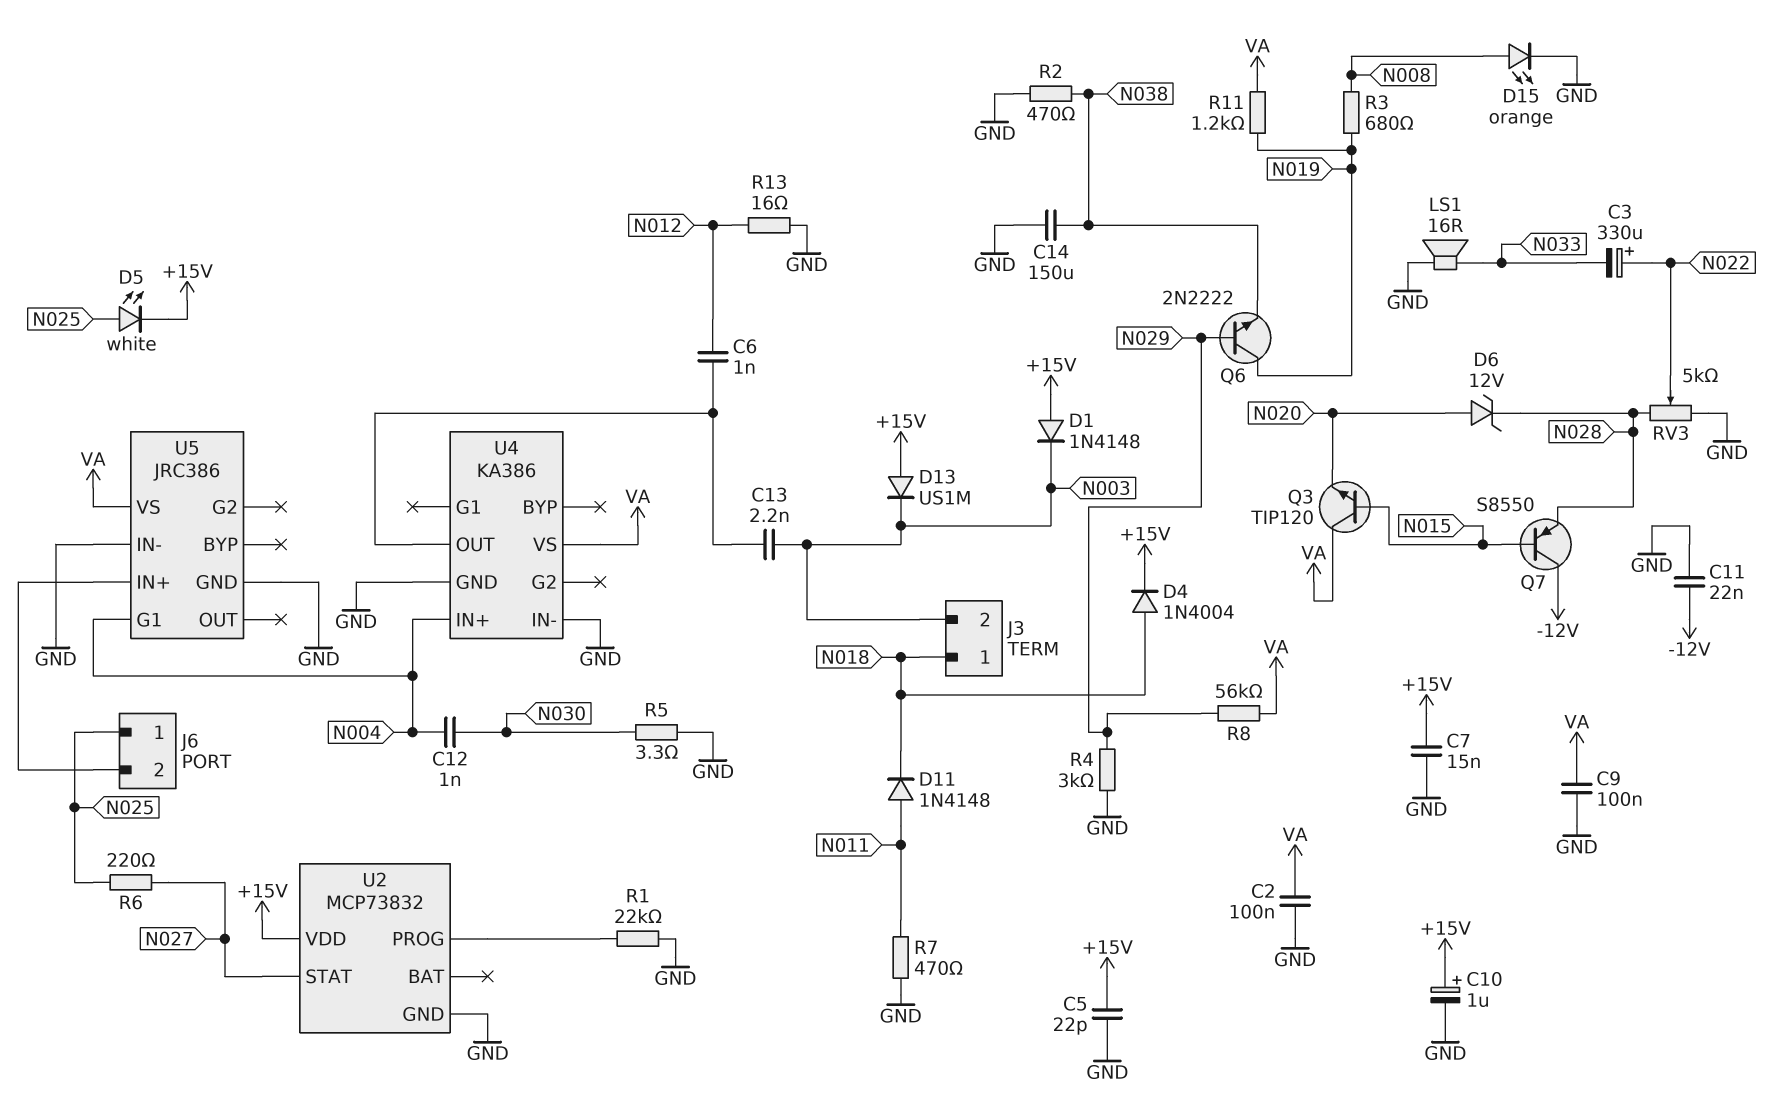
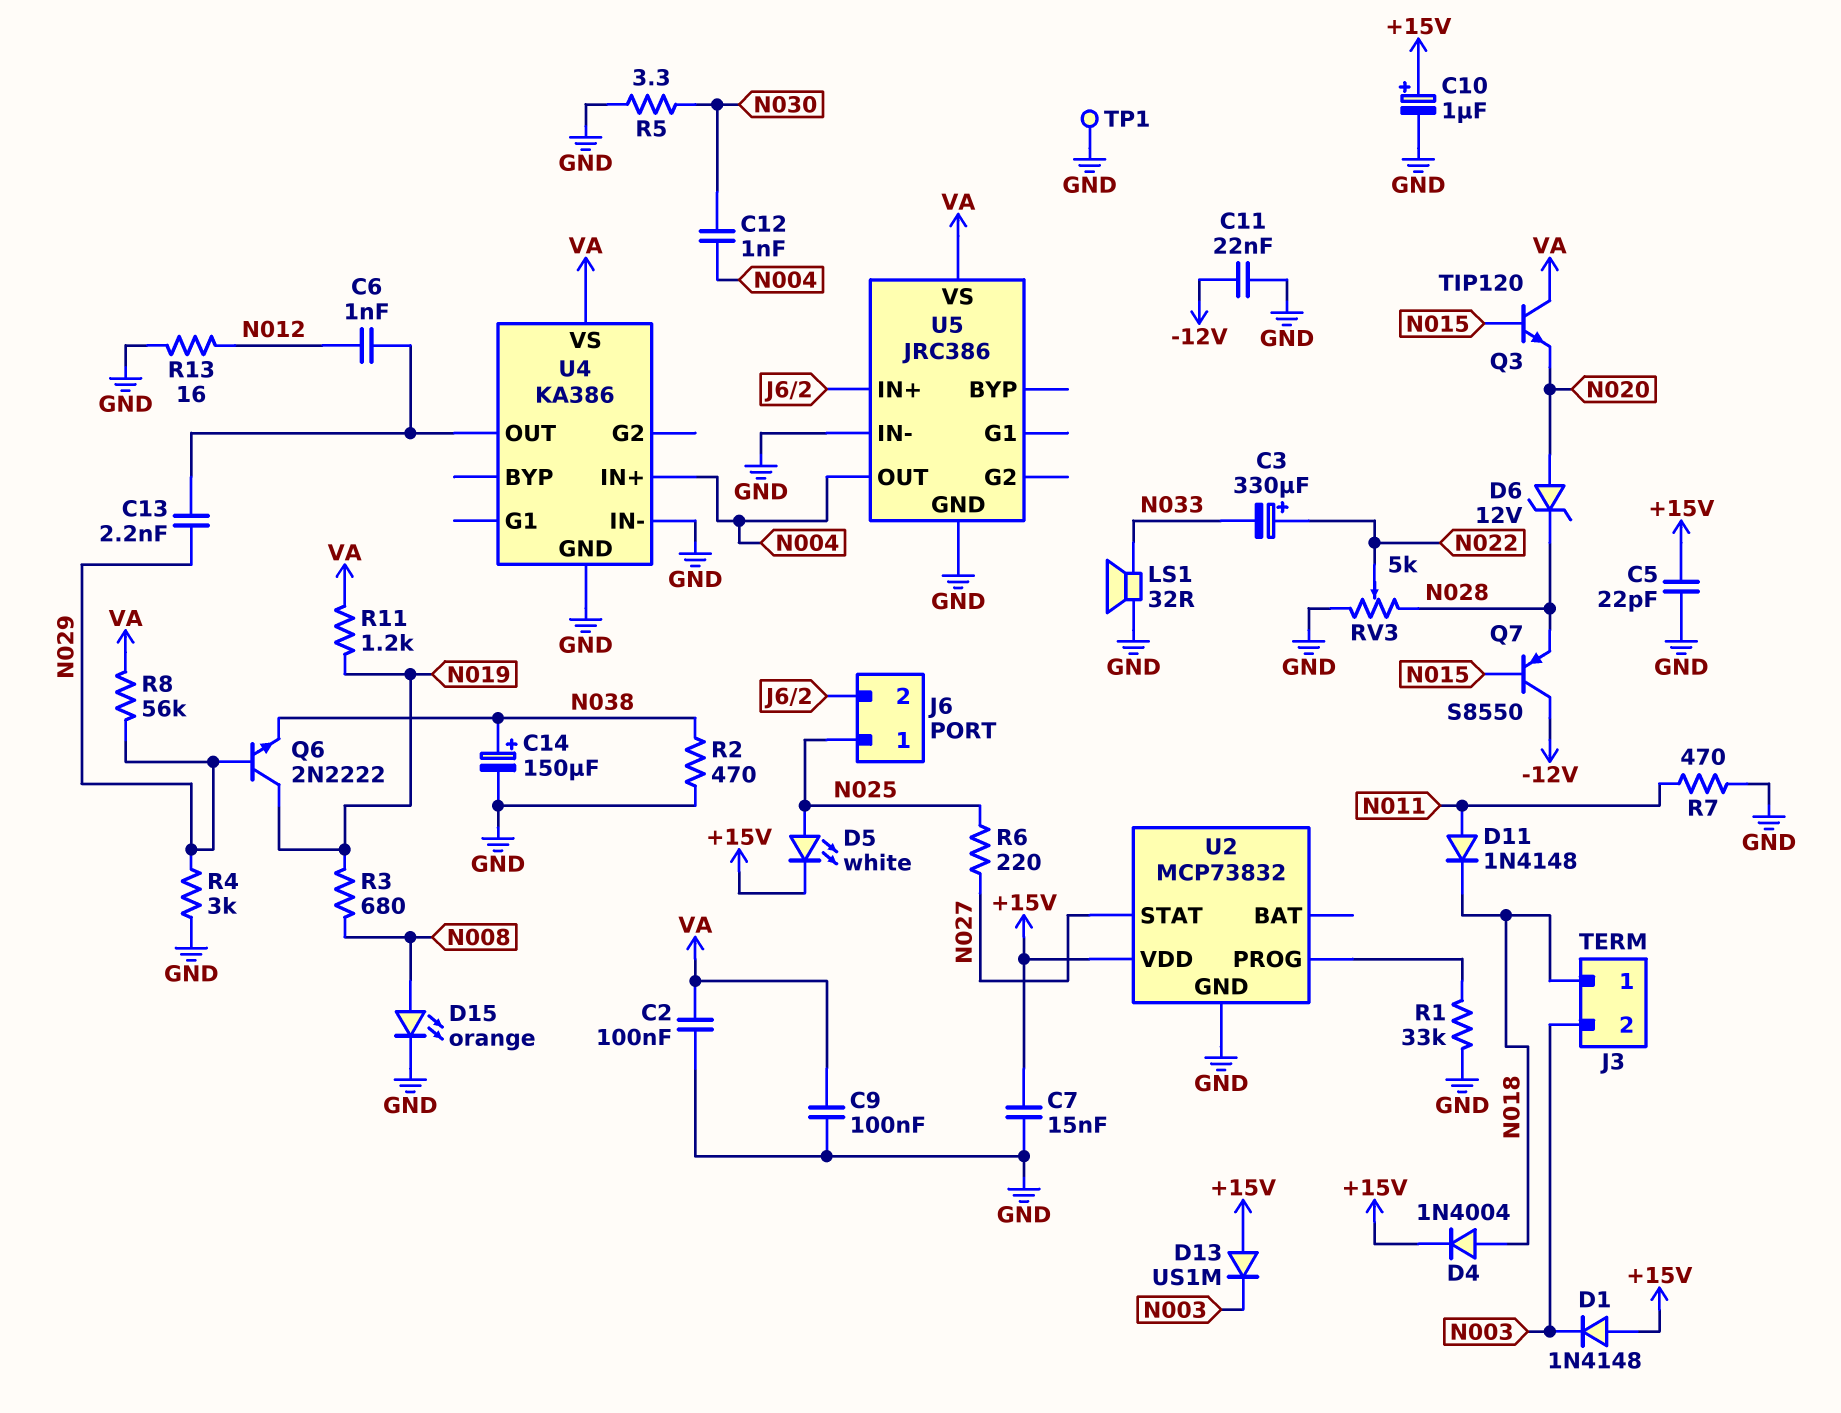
C13: 2.2nF (N003, U4/OUT) -> 2.2nF (N029, U4/OUT)
C14: 150uF (GND, N038) -> 150uF (plus N038, minus GND)
LS1: speaker 16R (GND, N033) -> speaker 32R (GND, N033)
R1: 22k (GND, U2/PROG) -> 33k (GND, U2/PROG)
TP1: none -> test point (GND)
U5 pin G1: N004 -> none
U5 pin OUT: none -> N004

